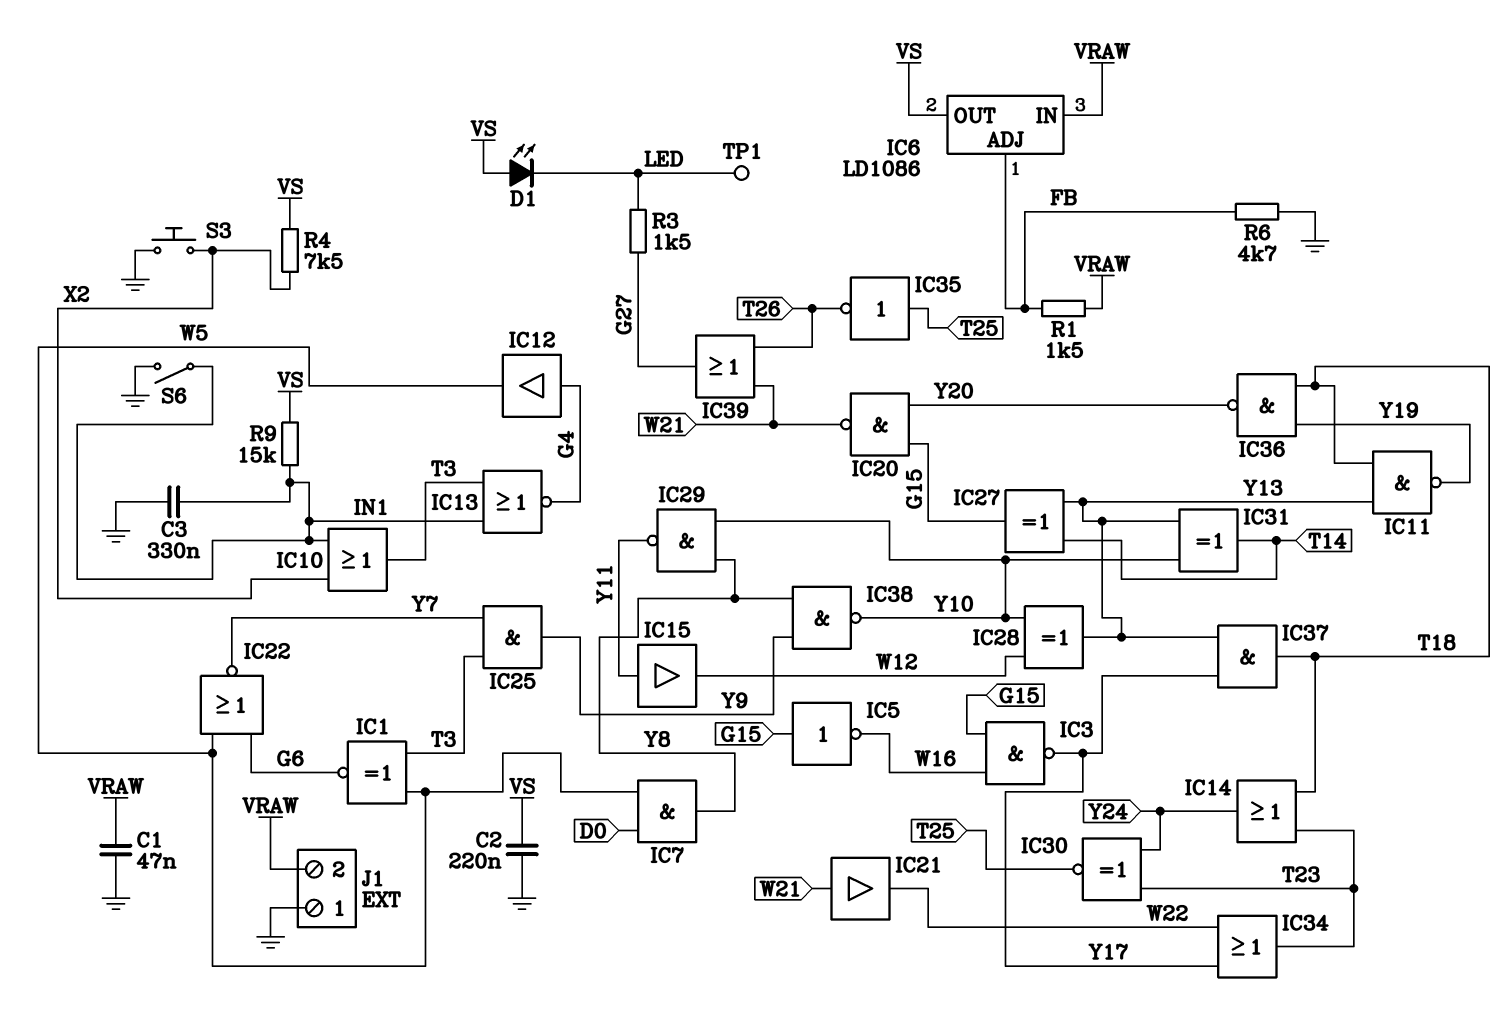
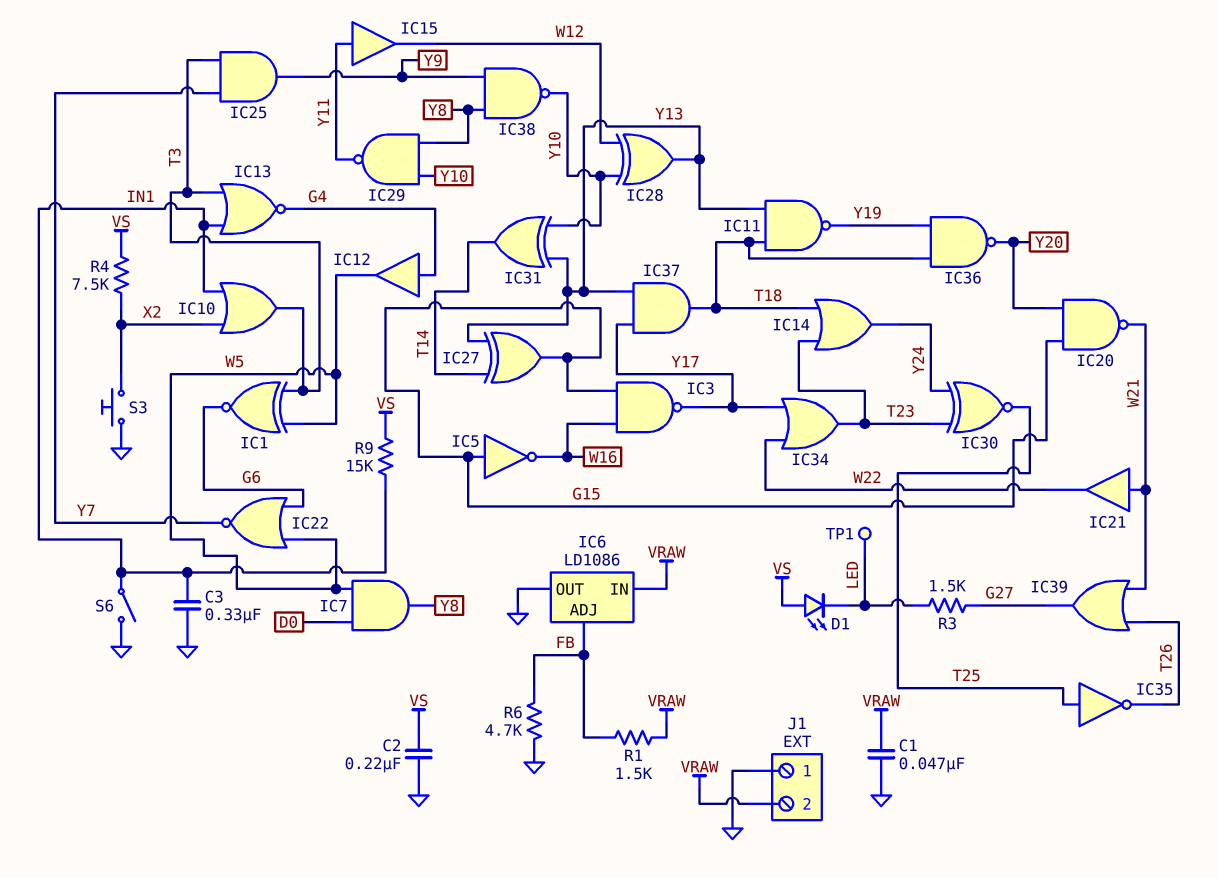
IC6 pin OUT: VS -> GND

